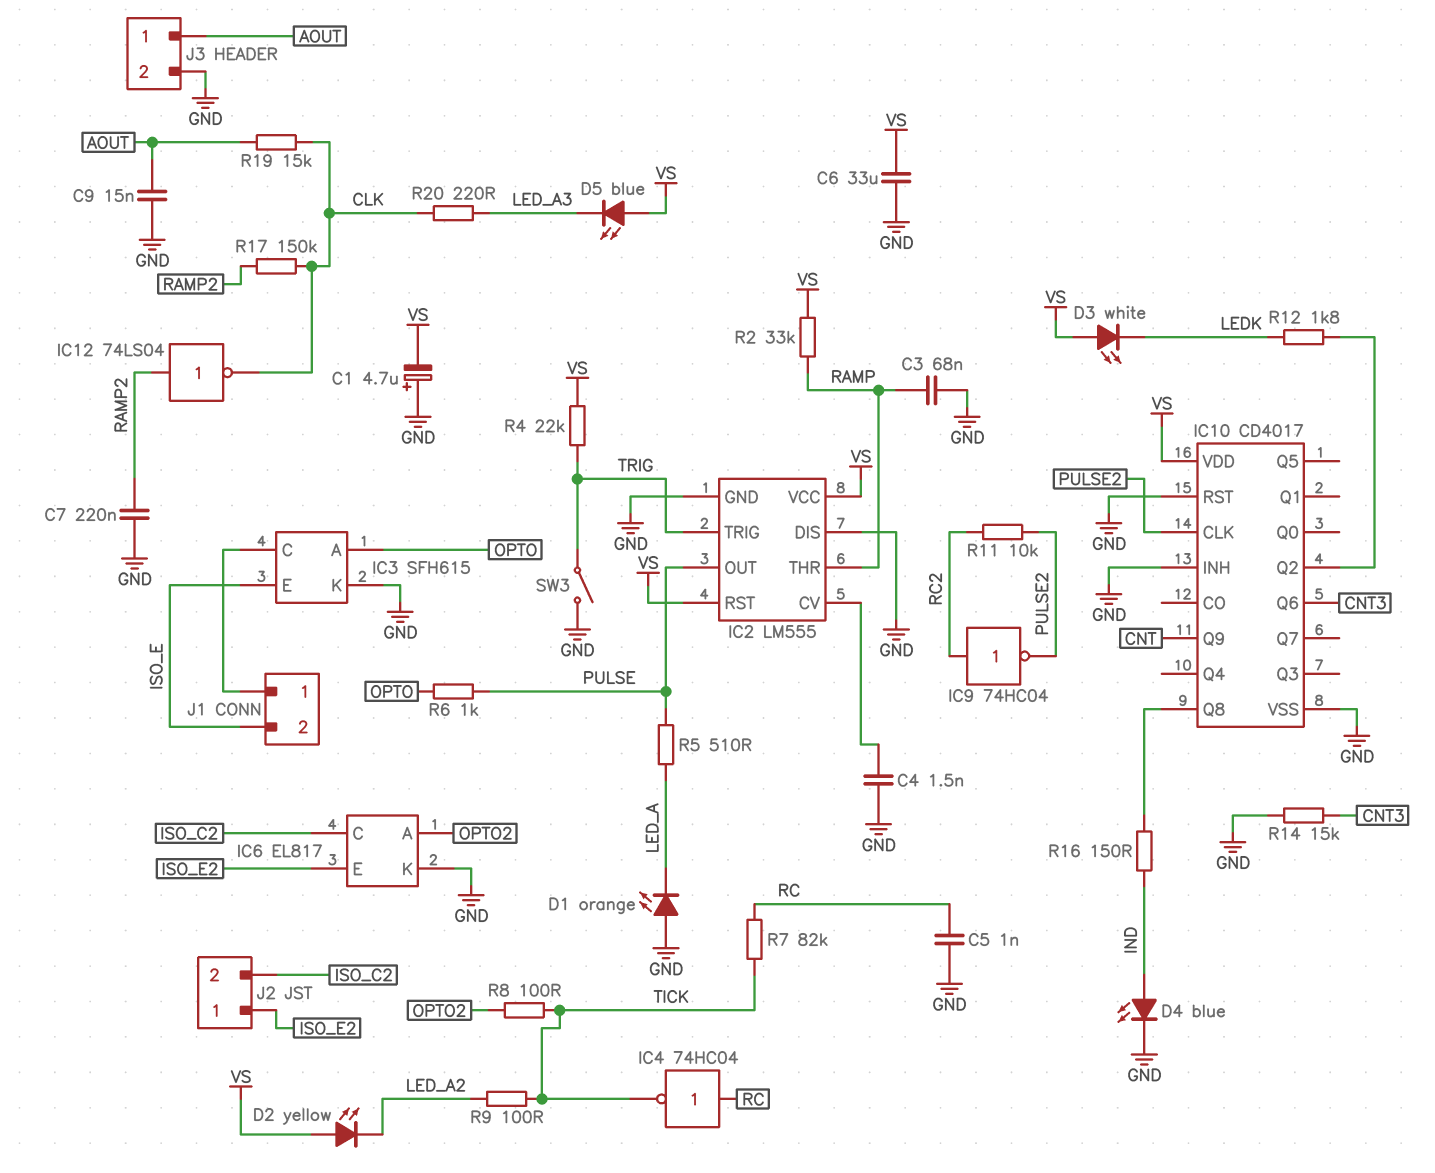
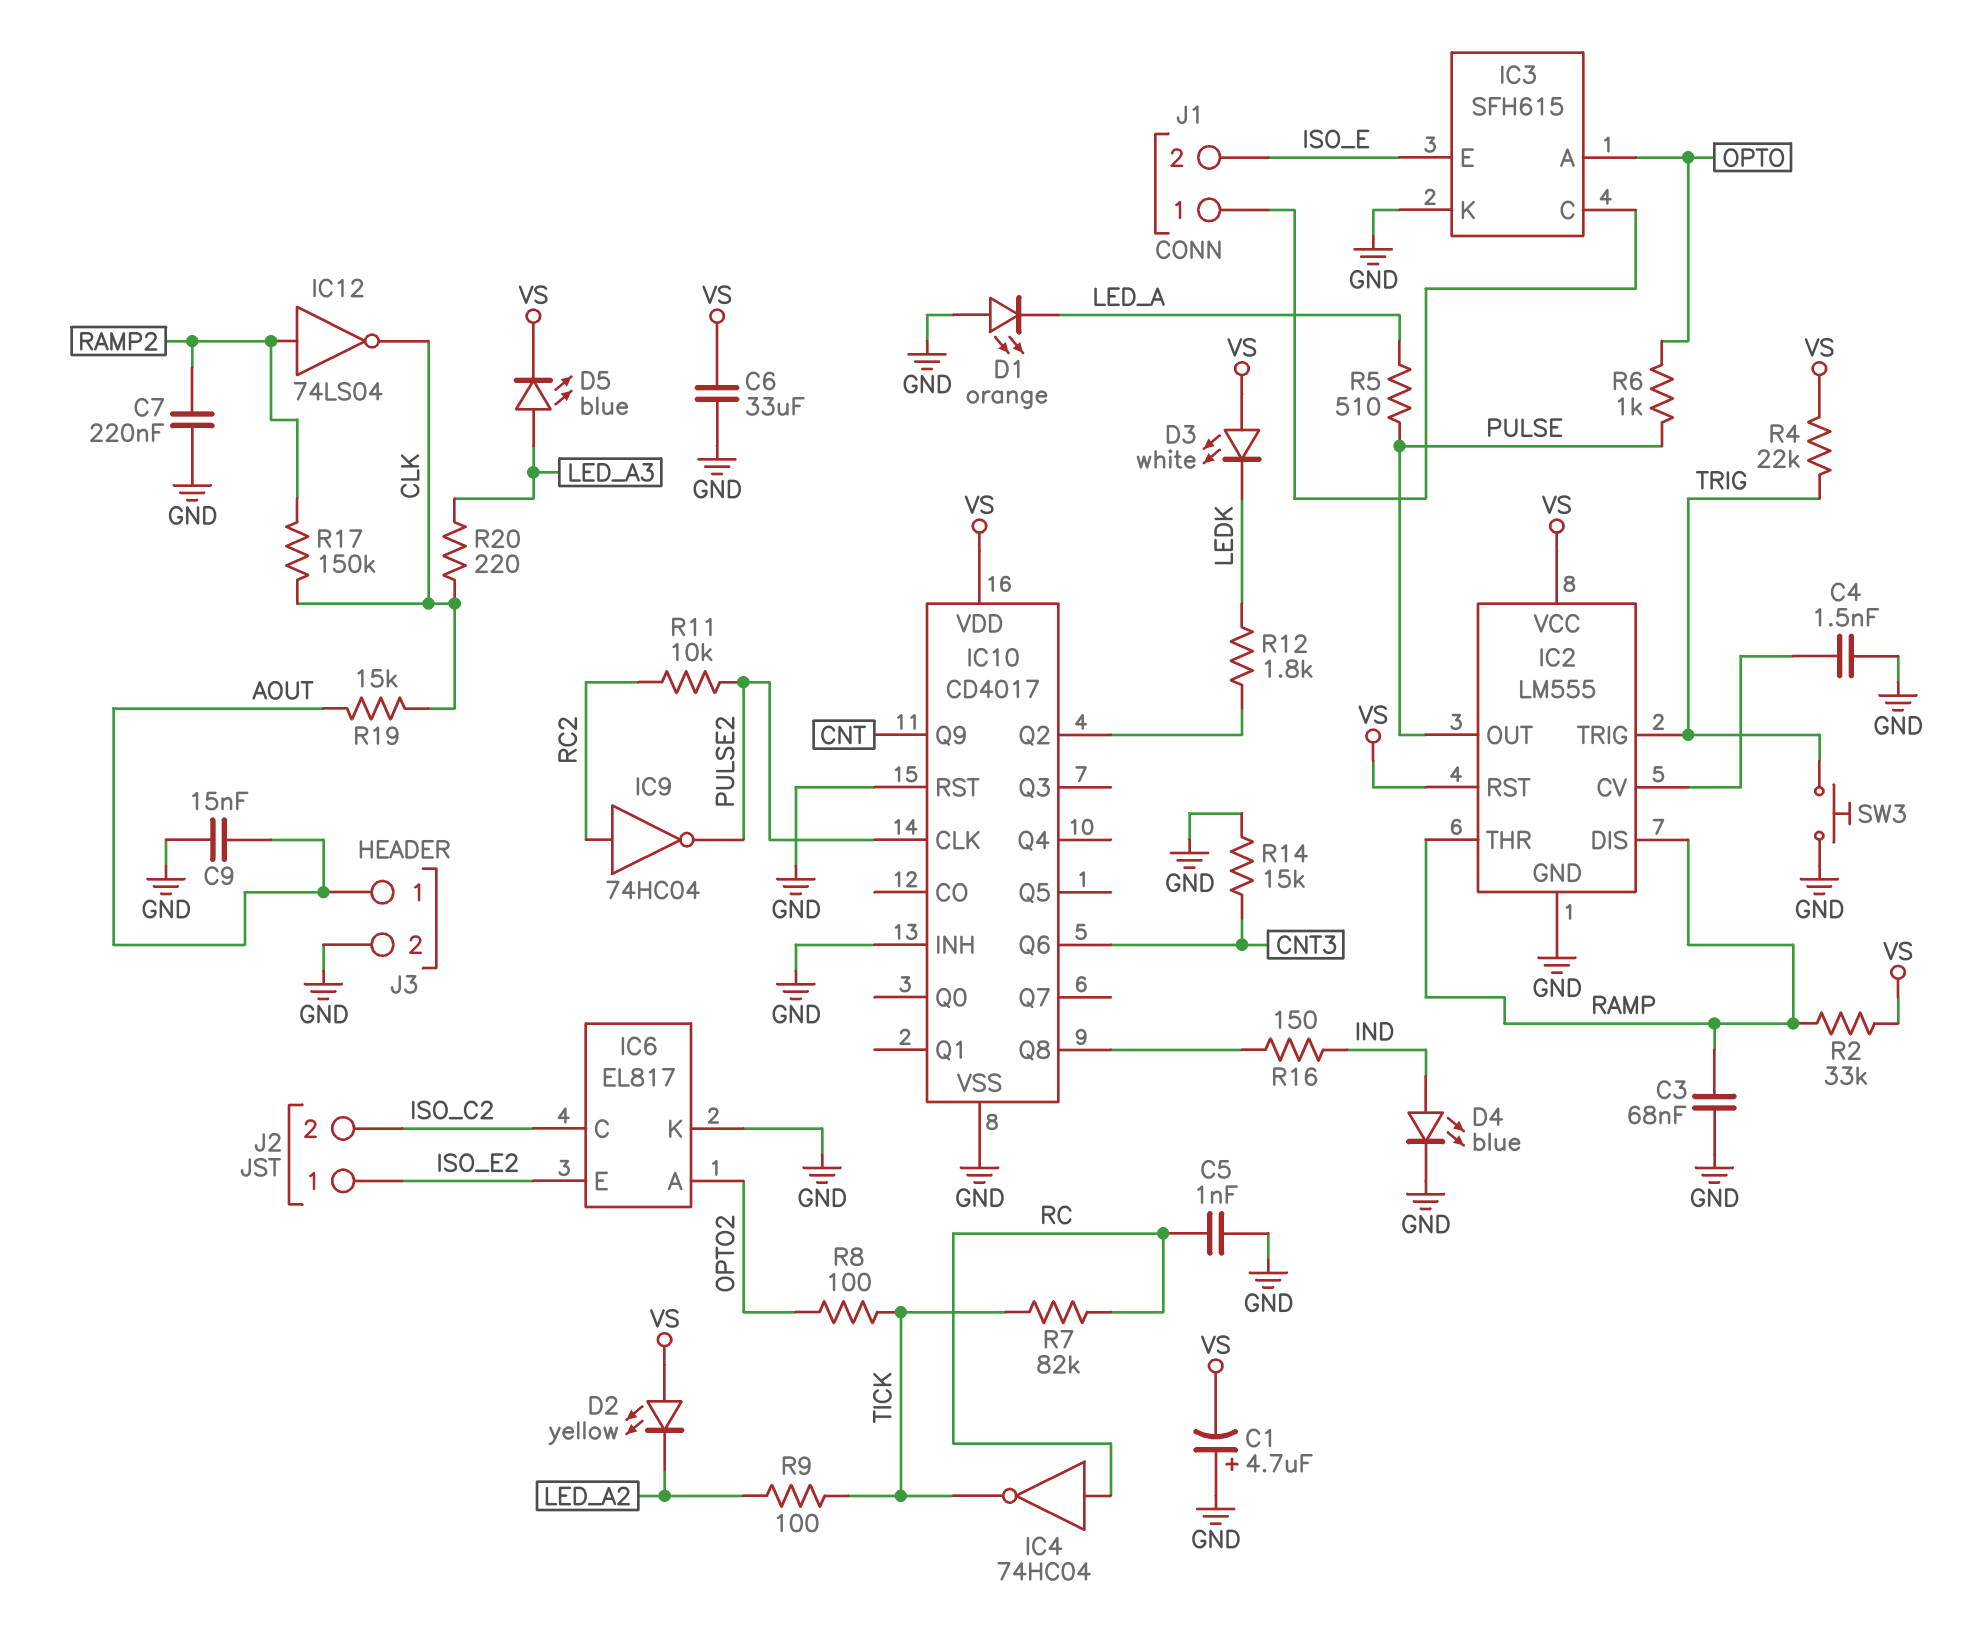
D5: LED blue (A VS, K LED_A3) -> LED blue (A LED_A3, K VS)
IC2 pin DIS: GND -> RAMP
SW3: switch (GND, TRIG) -> button (GND, TRIG)

